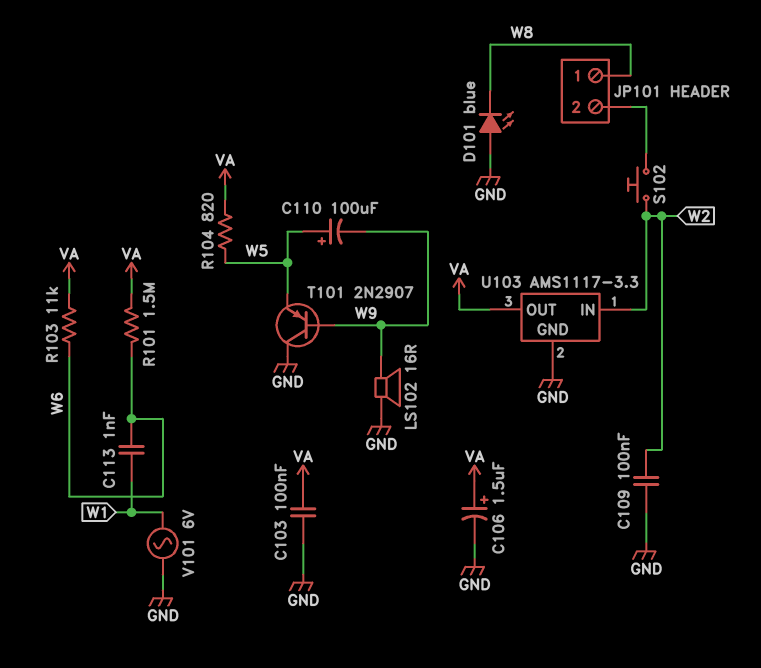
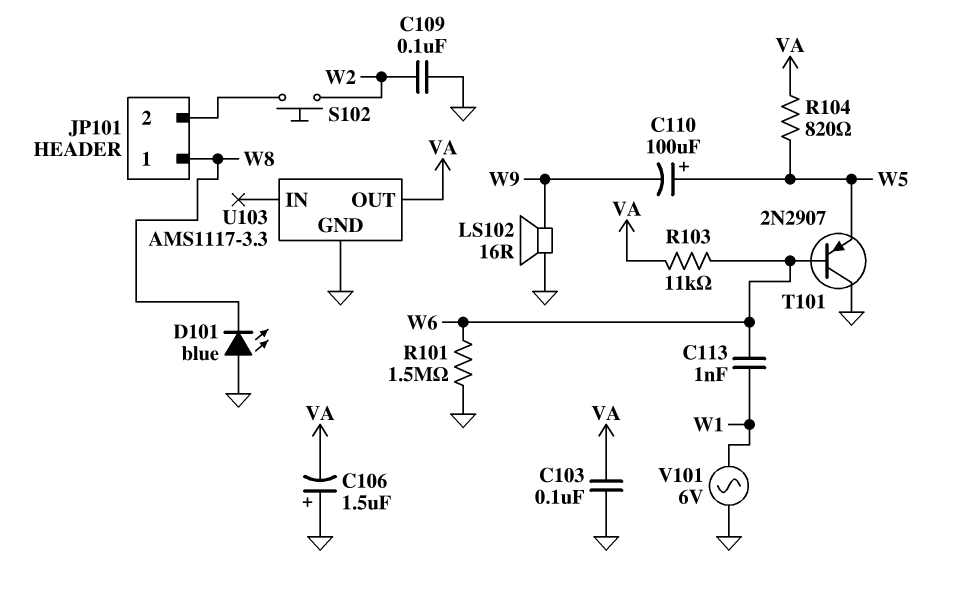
C106: 1.5uF (plus VA, minus GND) -> 1.5uF (plus GND, minus VA)
R101: 1.5M (VA, W6) -> 1.5M (GND, W6)
T101: PNP 2N2907 (B W9, C GND, E W5) -> PNP 2N2907 (B W6, C GND, E W5)
U103 pin IN: W2 -> none

